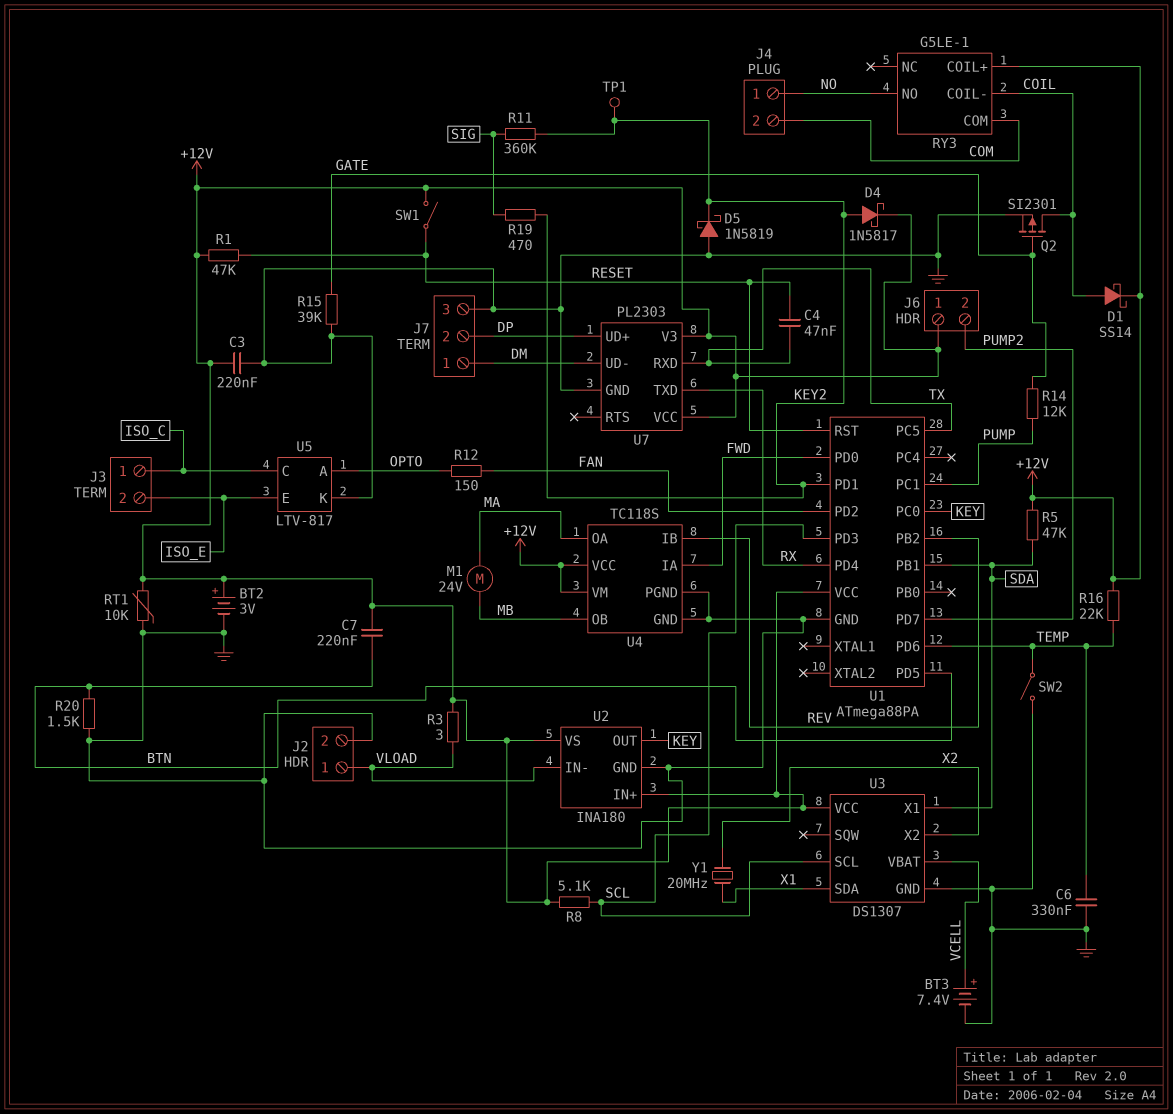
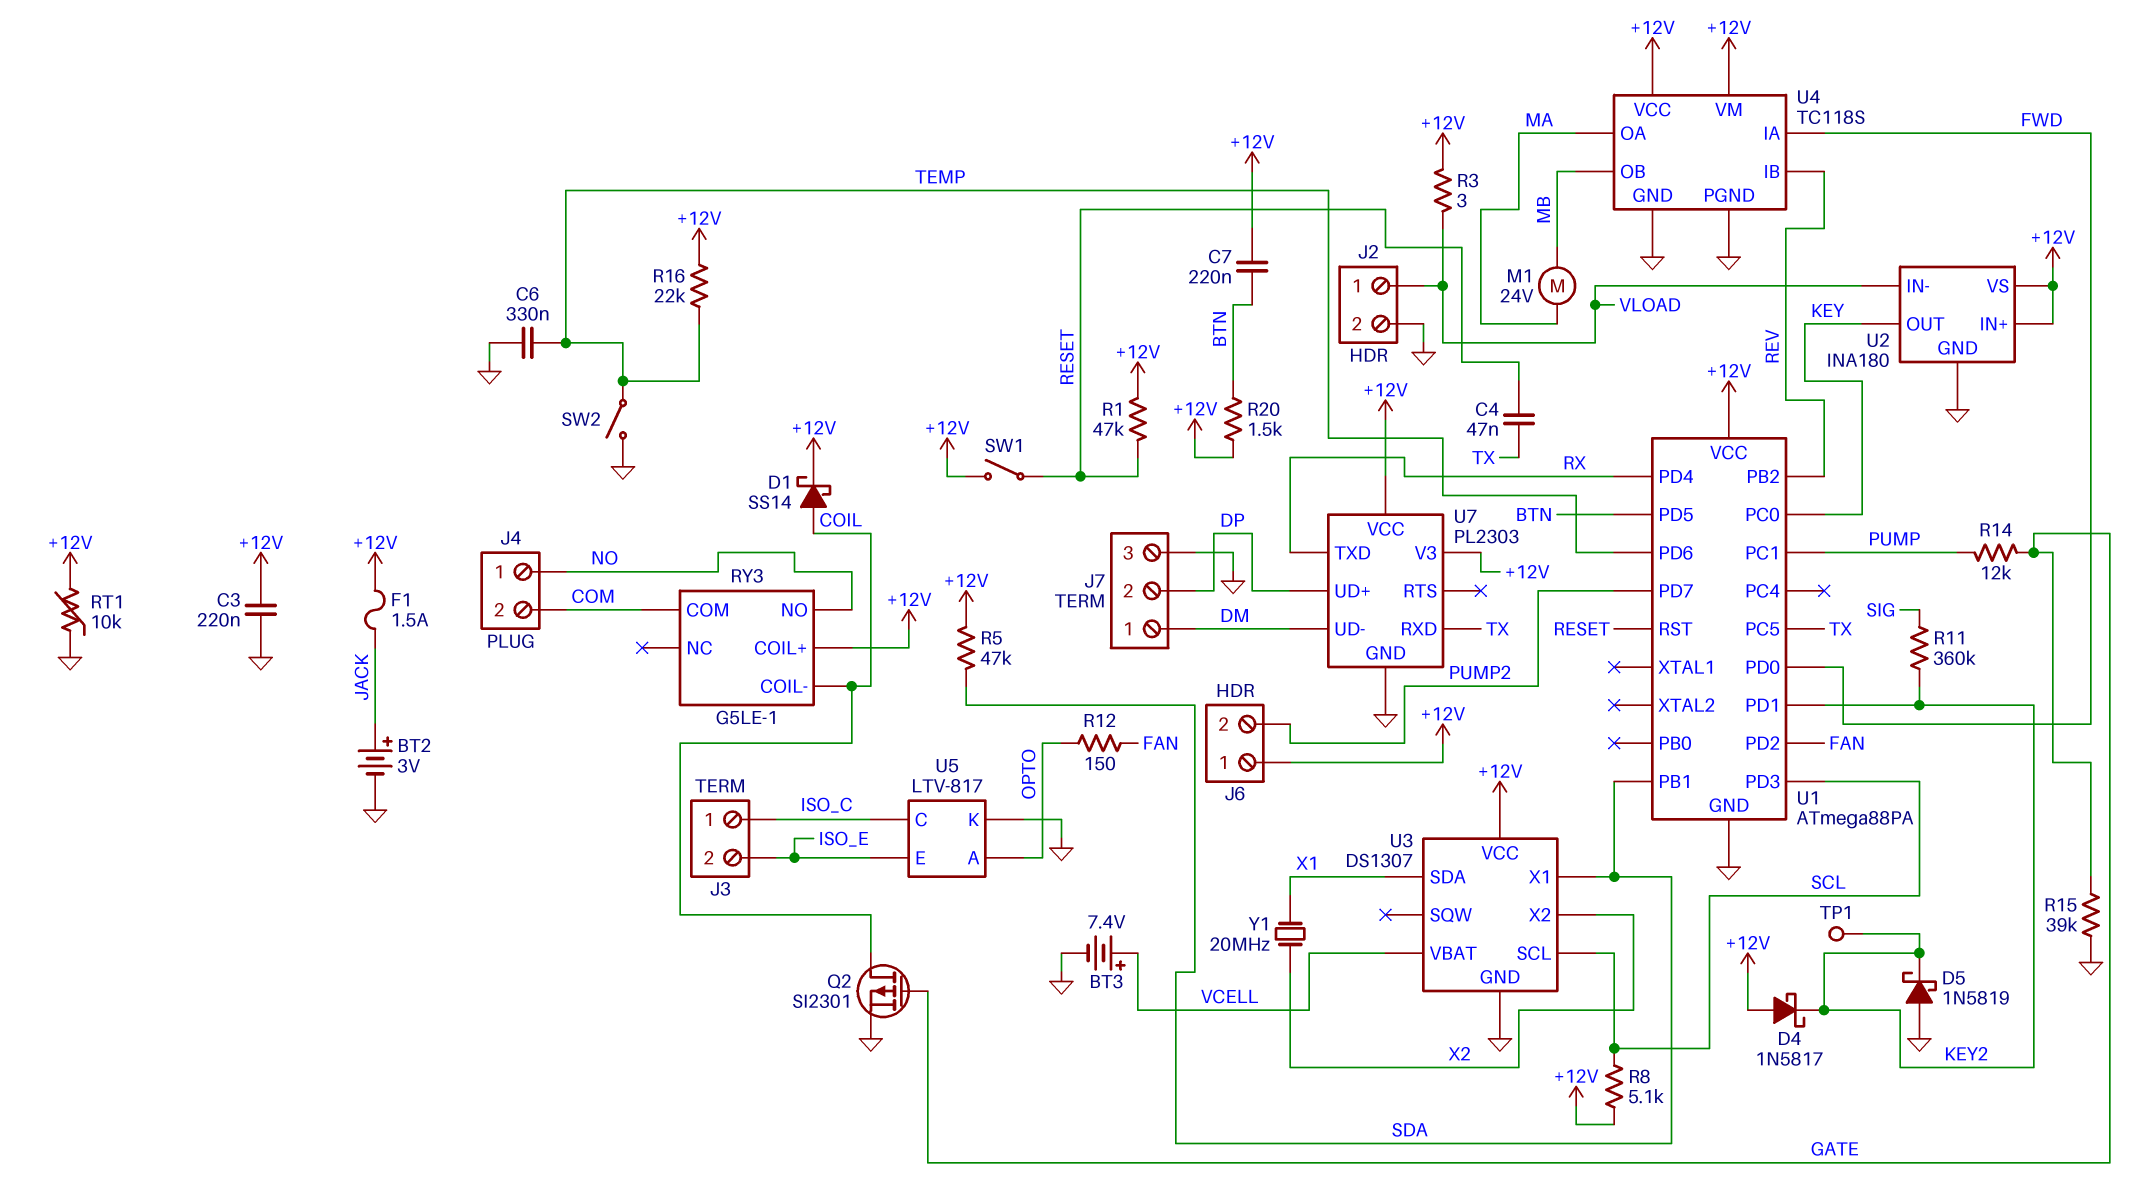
BT2: 3V (plus +12V, minus GND) -> 3V (plus JACK, minus GND)
D4: schottky 1N5817 (A KEY2, K +12V) -> schottky 1N5817 (A +12V, K KEY2)
F1: none -> 1.5A (+12V, JACK)
R19: 470 (KEY2, SIG) -> none
R20: 1.5k (BTN, GND) -> 1.5k (+12V, BTN)

